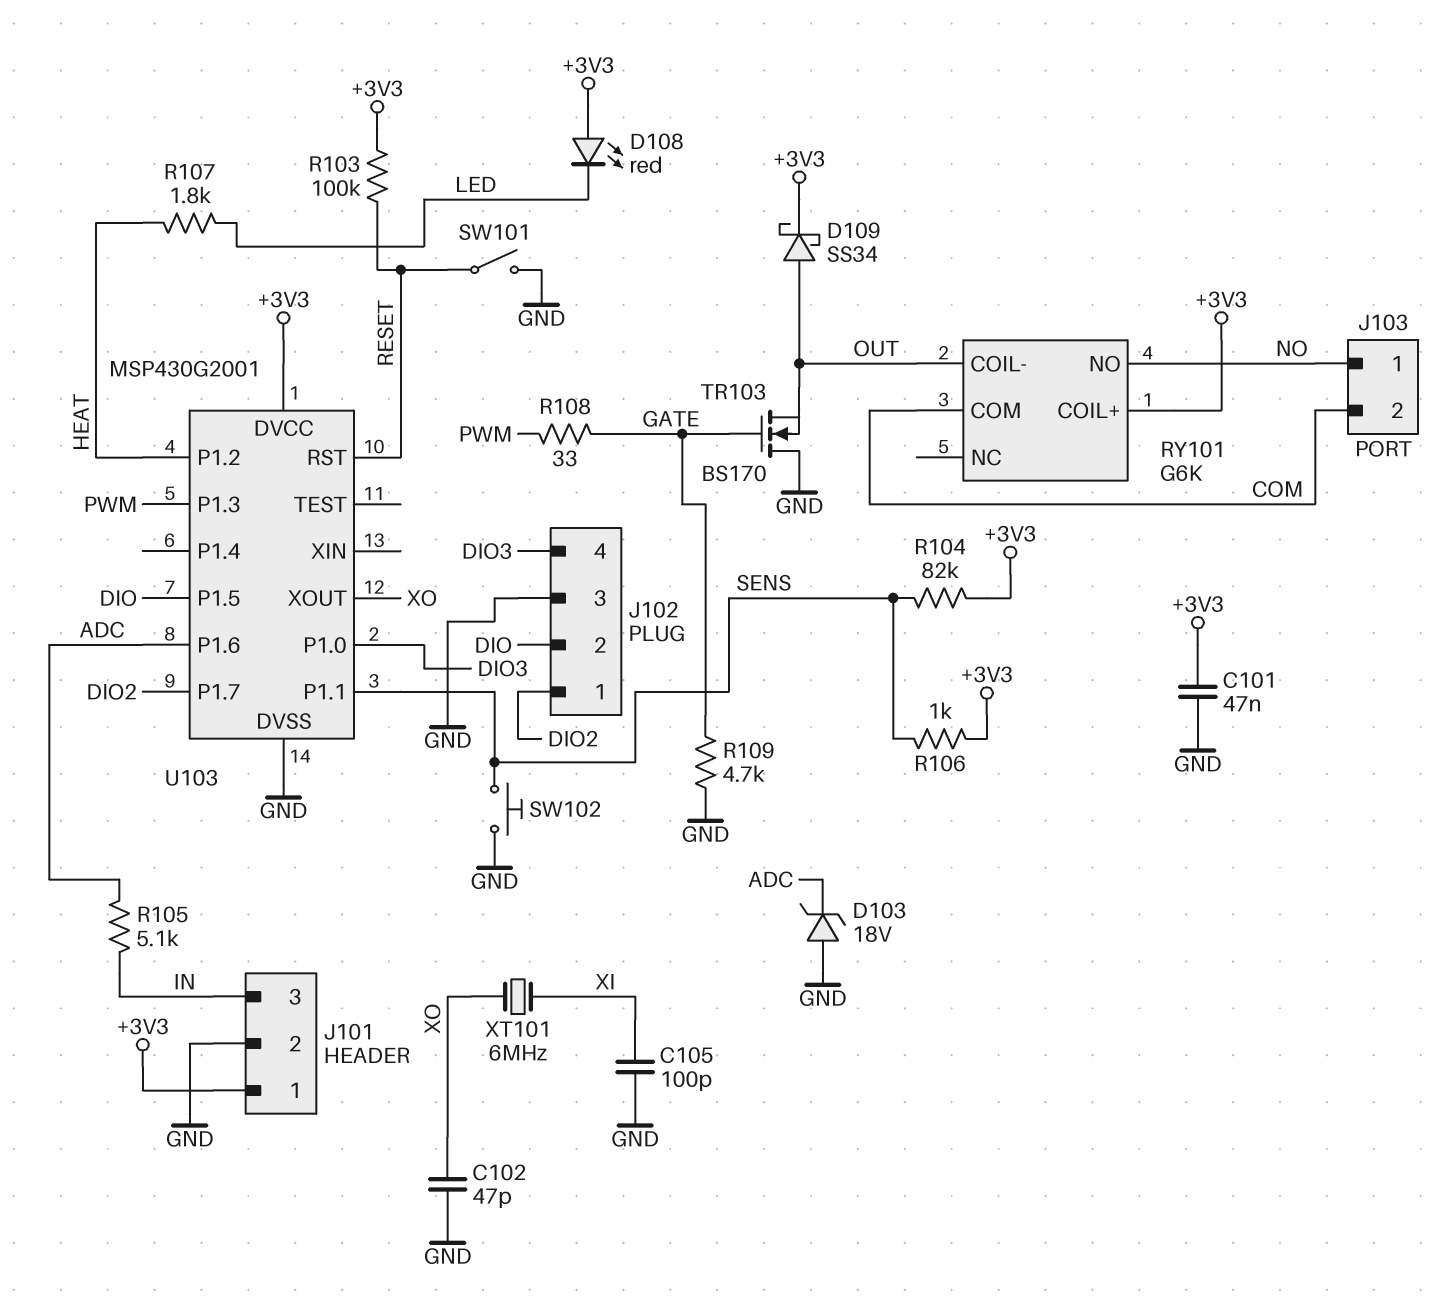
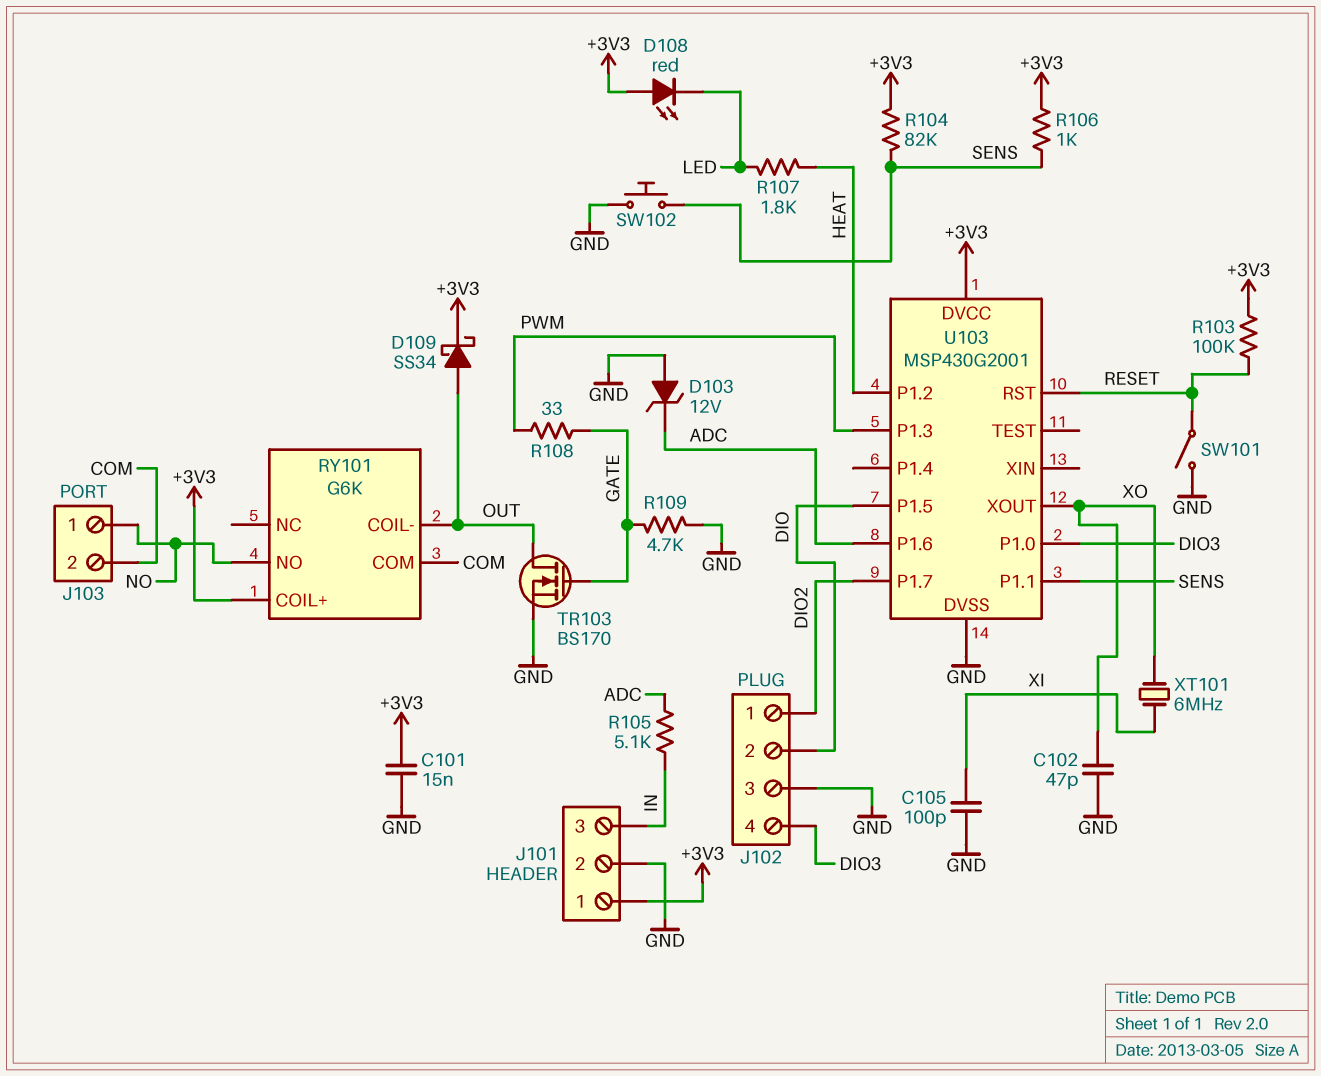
C101: 47nF (+3V3, GND) -> 15nF (+3V3, GND)
D103: zener 18V (A GND, K ADC) -> zener 12V (A GND, K ADC)
TR103: NMOS BS170 (G GATE, D GND, S OUT) -> NMOS BS170 (G GATE, D OUT, S GND)

